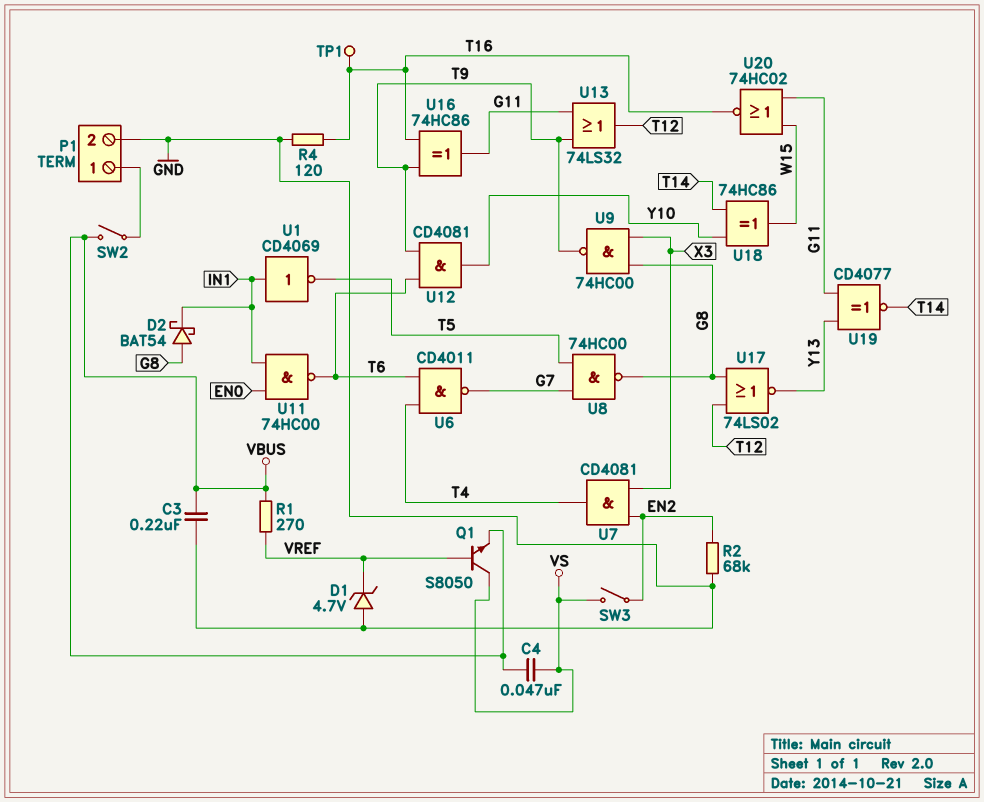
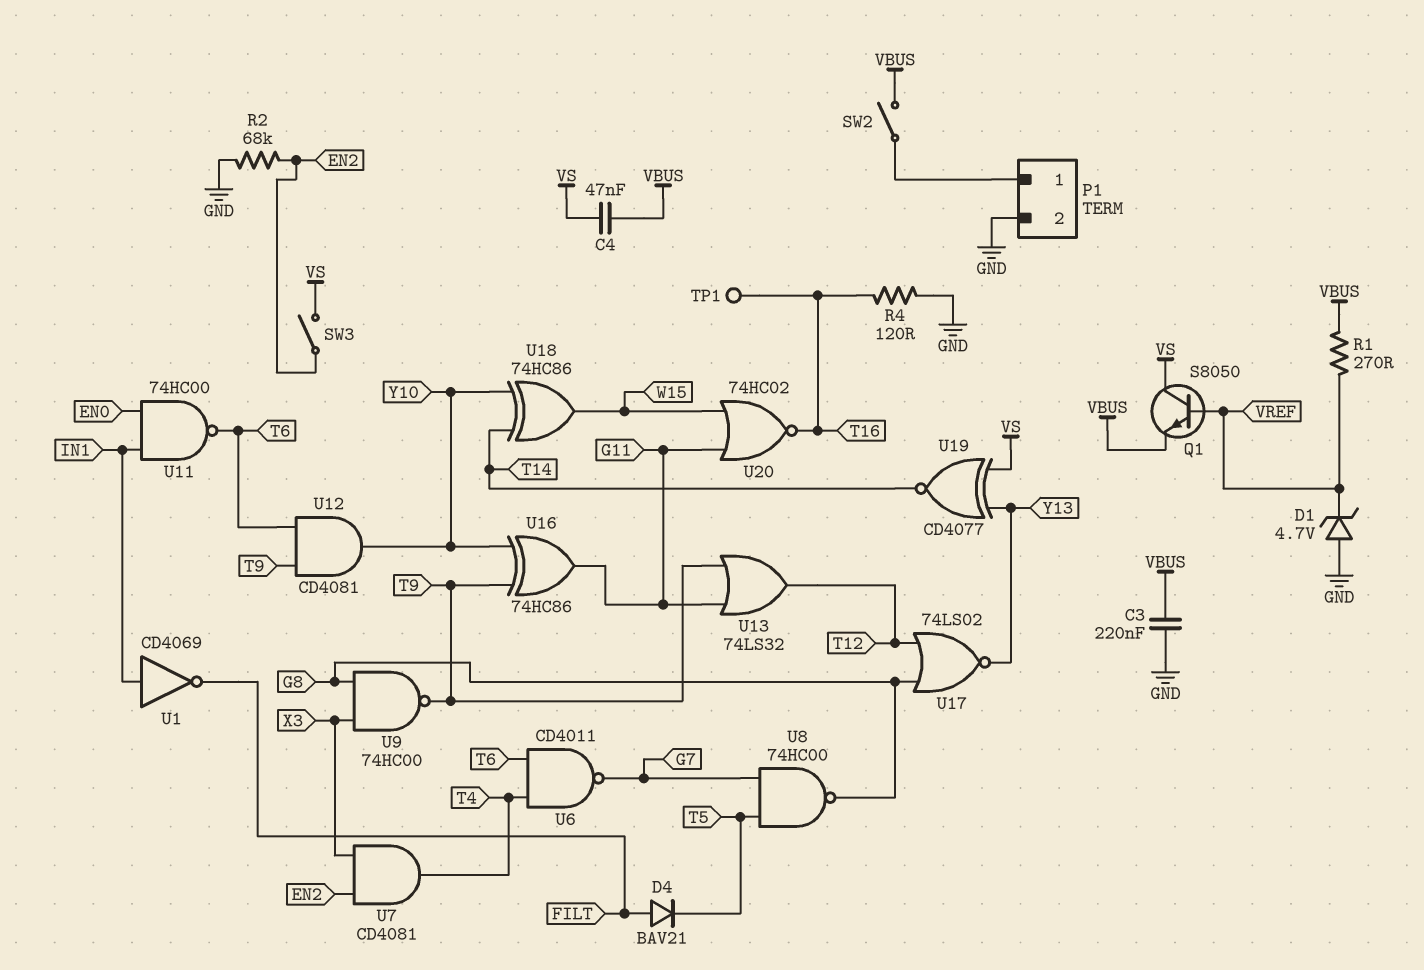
D2: schottky BAT54 (A G8, K IN1) -> none
D4: none -> diode BAV21 (A FILT, K T5)
U1: NOT CD4069 (in IN1, out T5) -> NOT CD4069 (in IN1, out FILT)
U16: XOR 74HC86 (in T9, in T16, out G11) -> XOR 74HC86 (in T9, in Y10, out G11)
U19: XNOR CD4077 (in G11, in Y13, out T14) -> XNOR CD4077 (in VS, in Y13, out T14)

